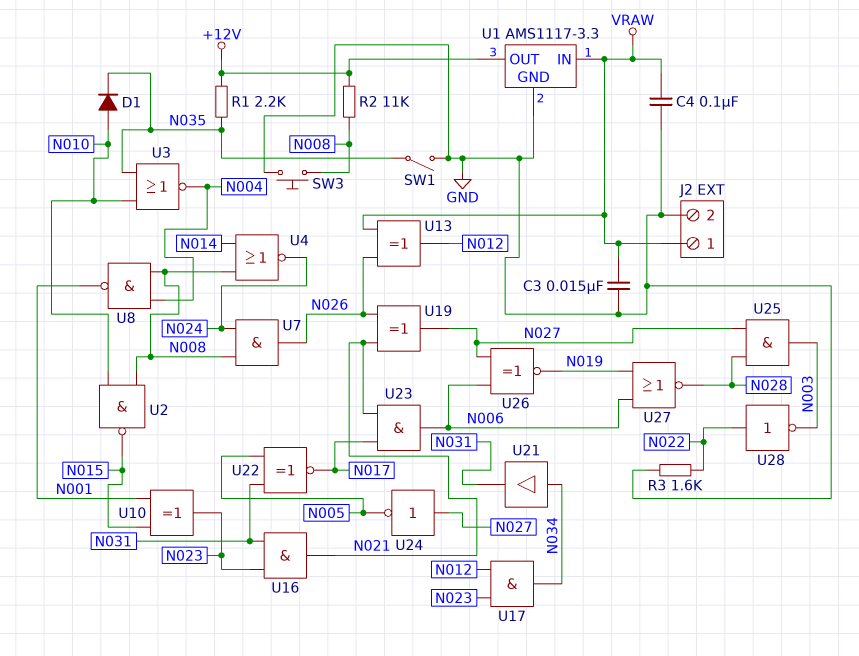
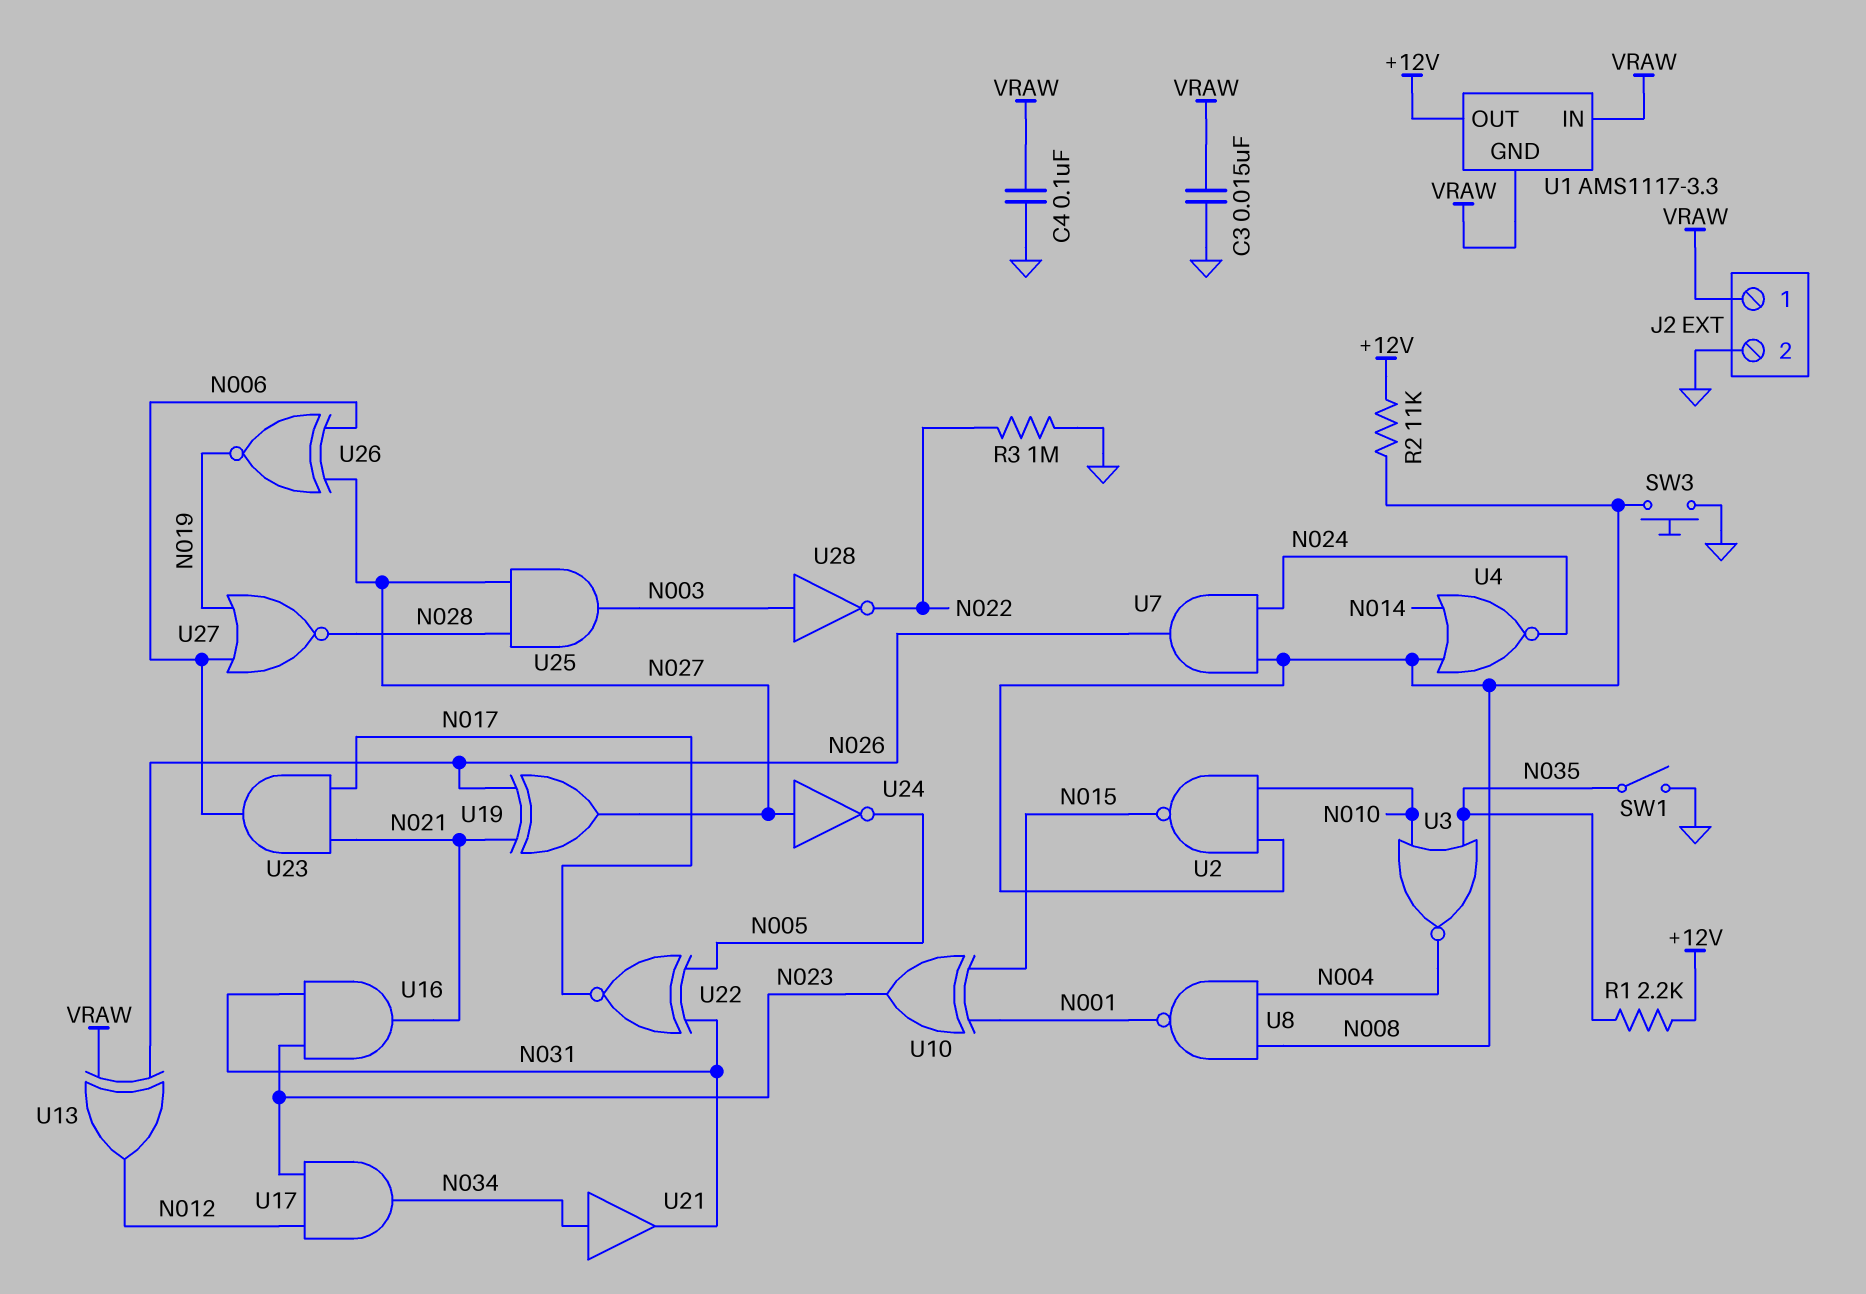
D1: diode (A N010, K N035) -> none
R3: 1.6k (GND, N022) -> 1M (GND, N022)
U1 pin GND: GND -> VRAW
U28: NOT (in N022, out N003) -> NOT (in N003, out N022)

